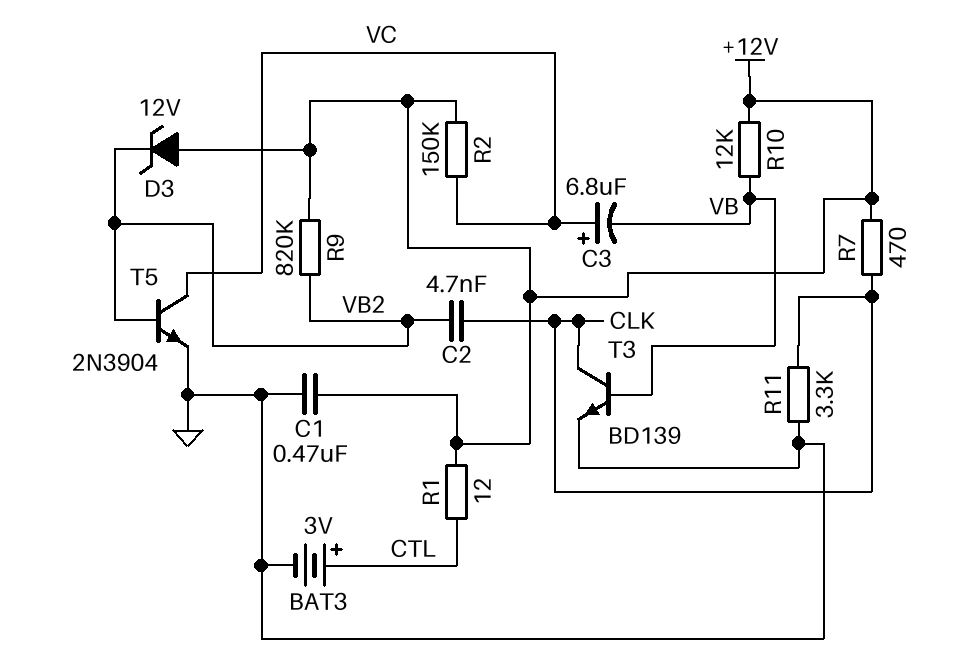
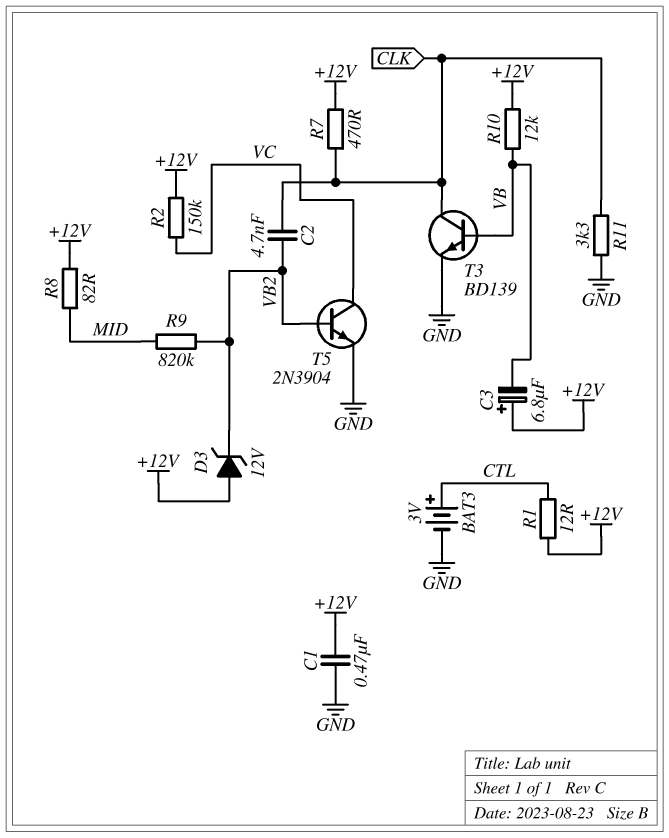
C3: 6.8uF (plus VC, minus VB) -> 6.8uF (plus +12V, minus VB)
R8: none -> 82 (+12V, MID)
R9: 820k (+12V, VB2) -> 820k (MID, VB2)

